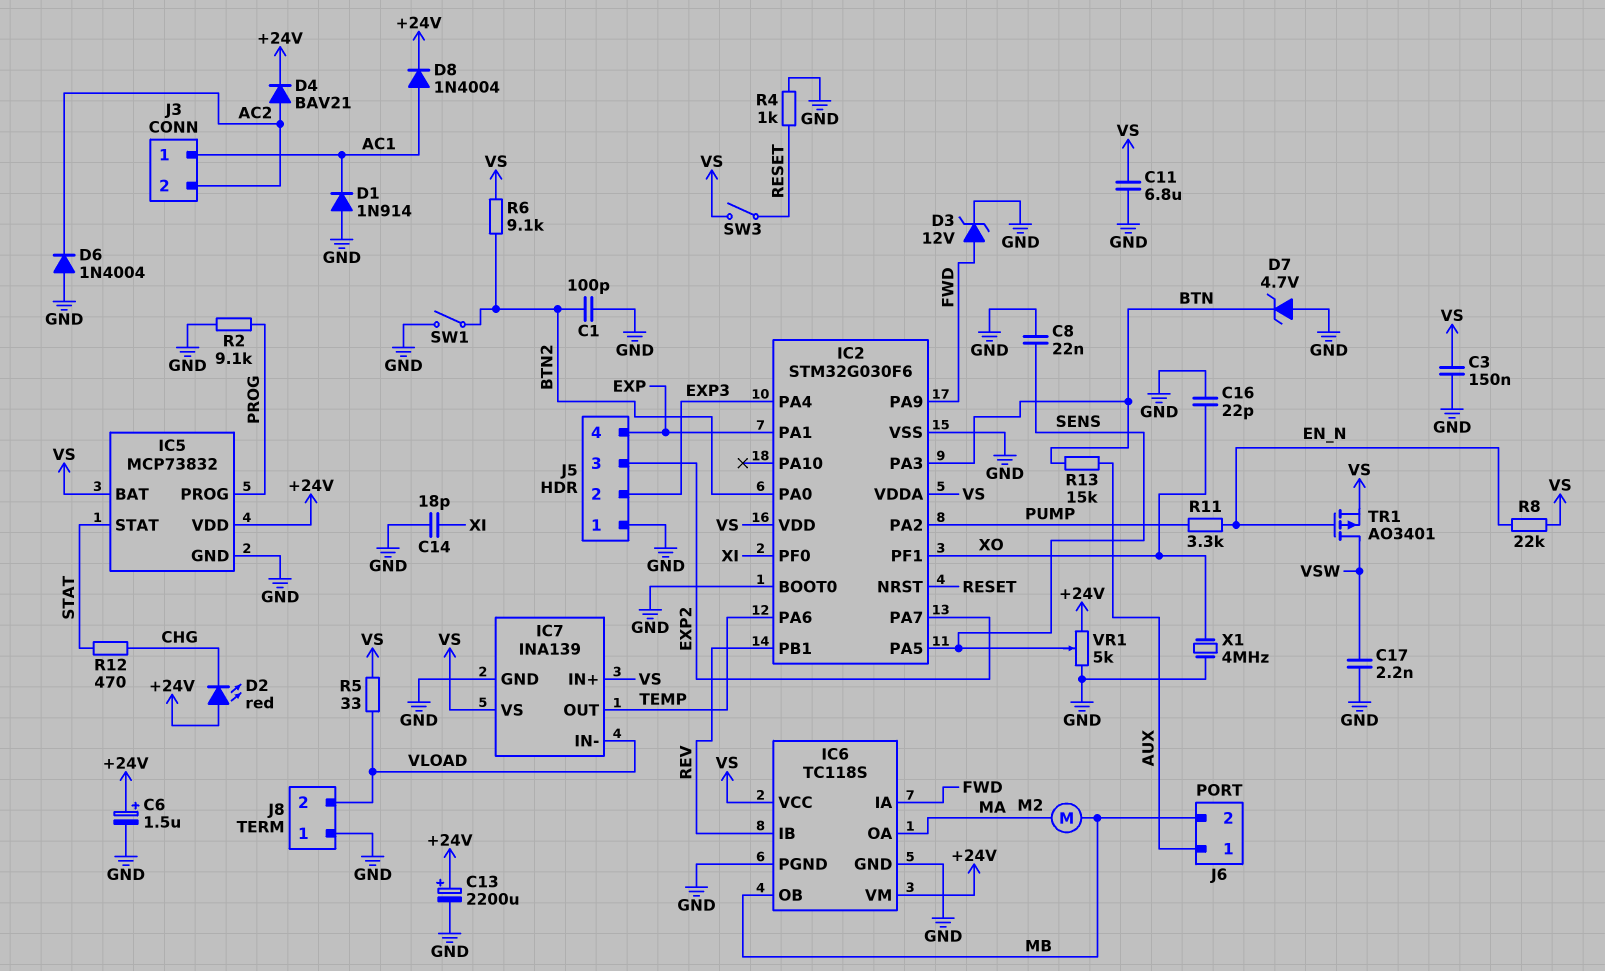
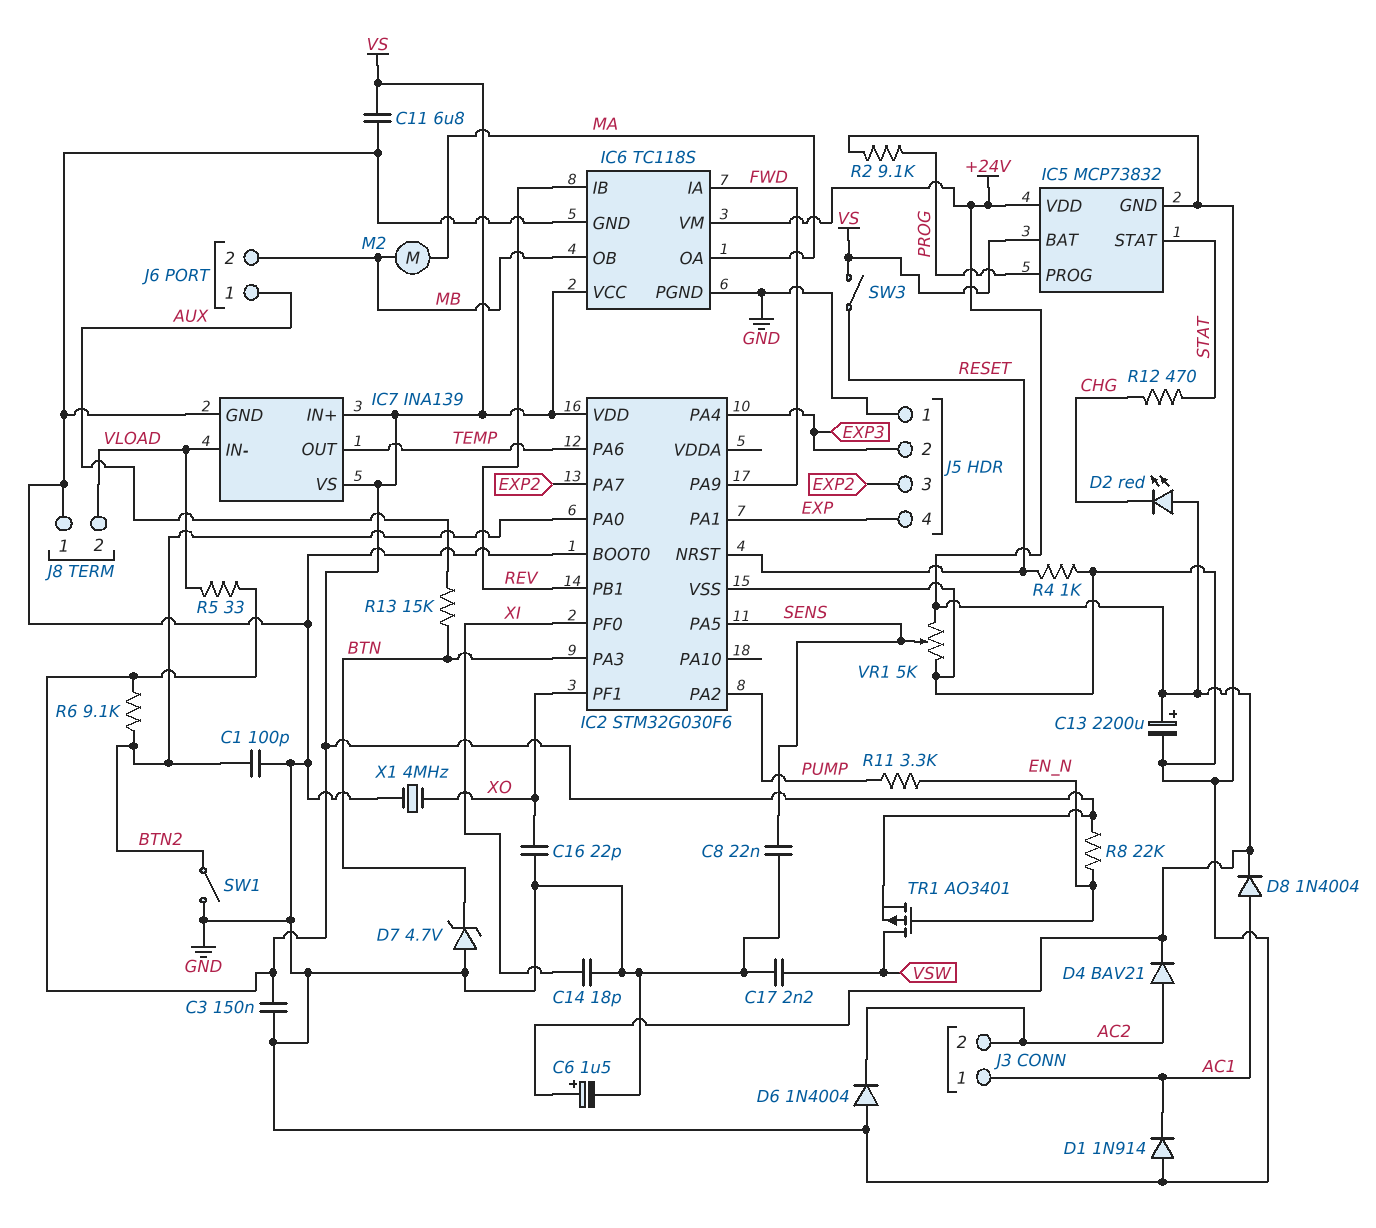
D3: zener 12V (A FWD, K GND) -> none
IC2 pin VDDA: VS -> none

